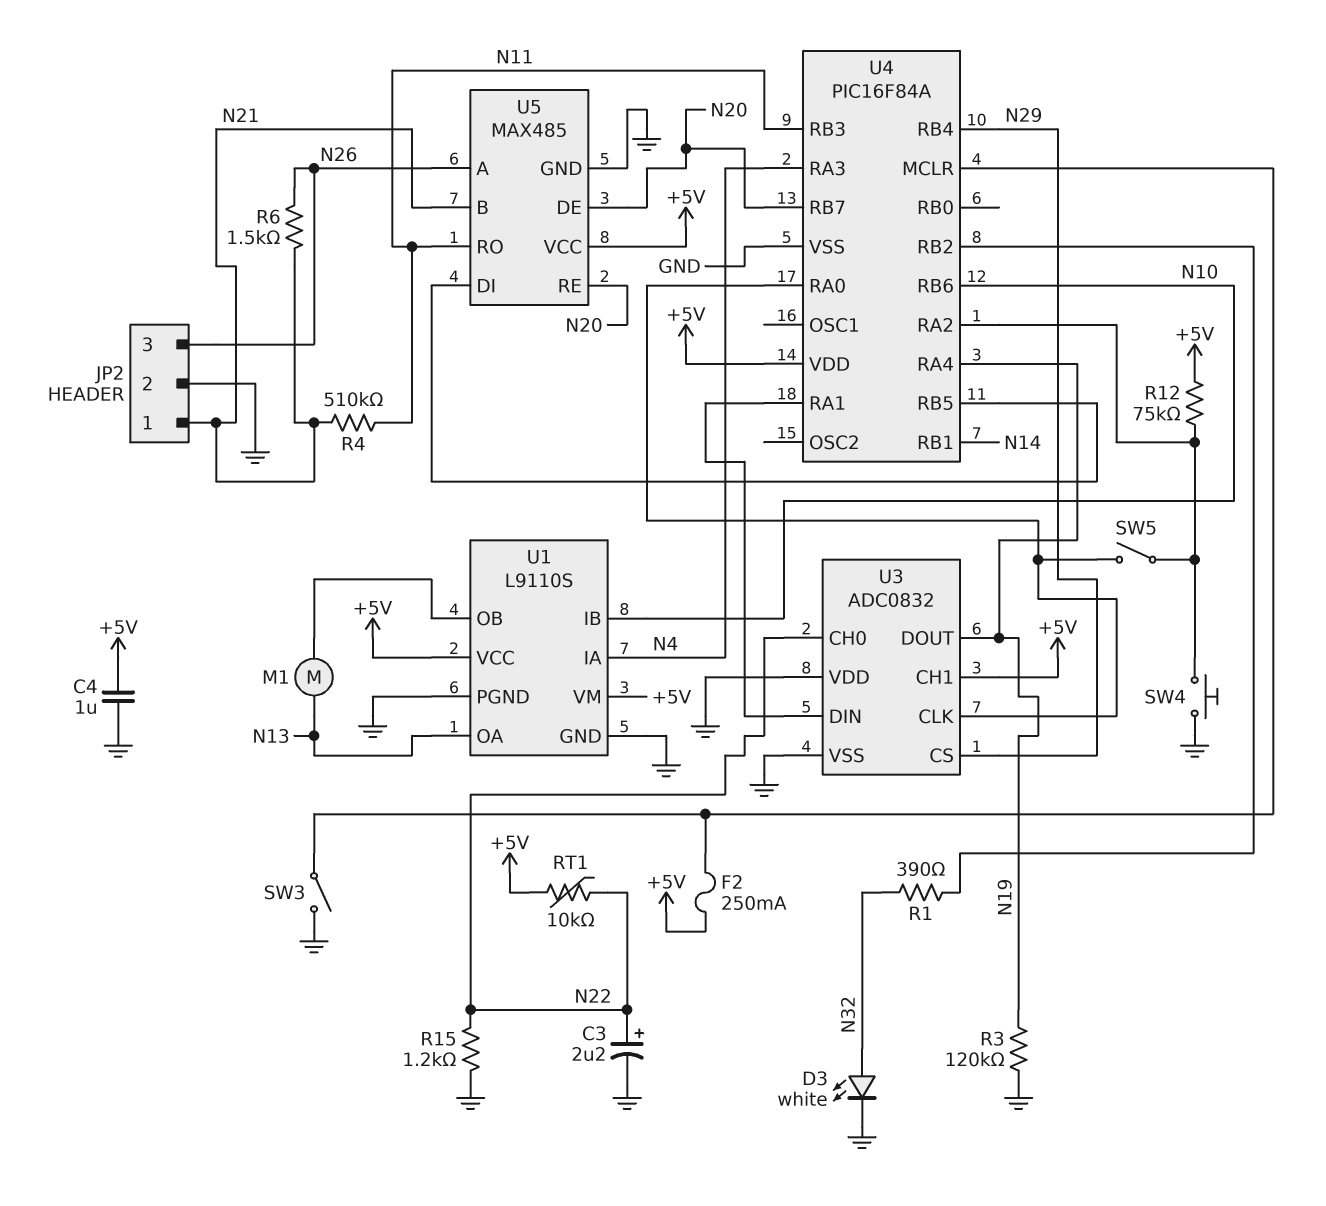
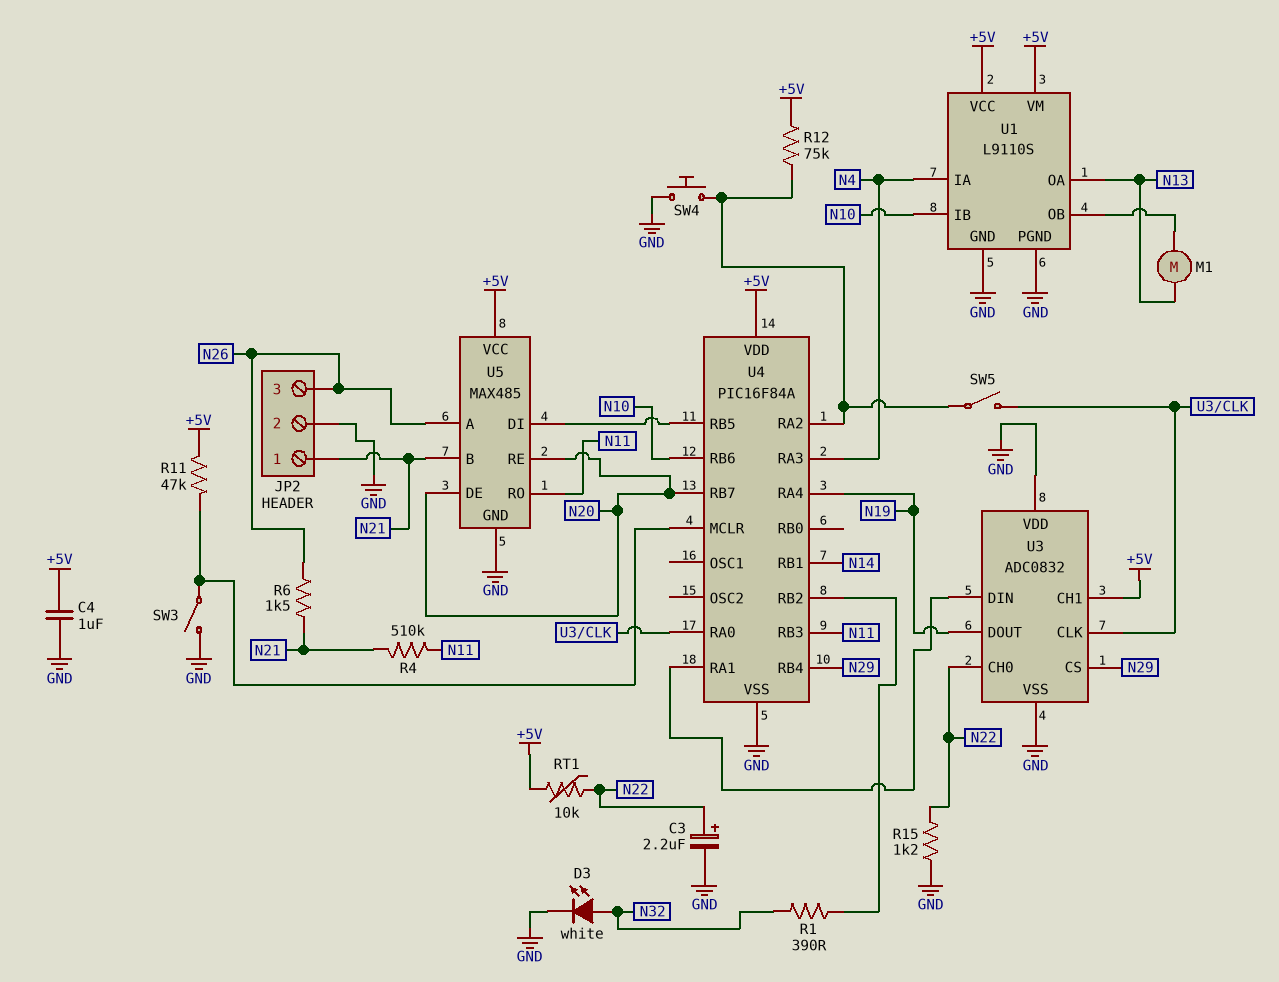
F2: 250mA (+5V, U4/MCLR) -> none
R3: 120k (GND, N19) -> none
R11: none -> 47k (+5V, U4/MCLR)

